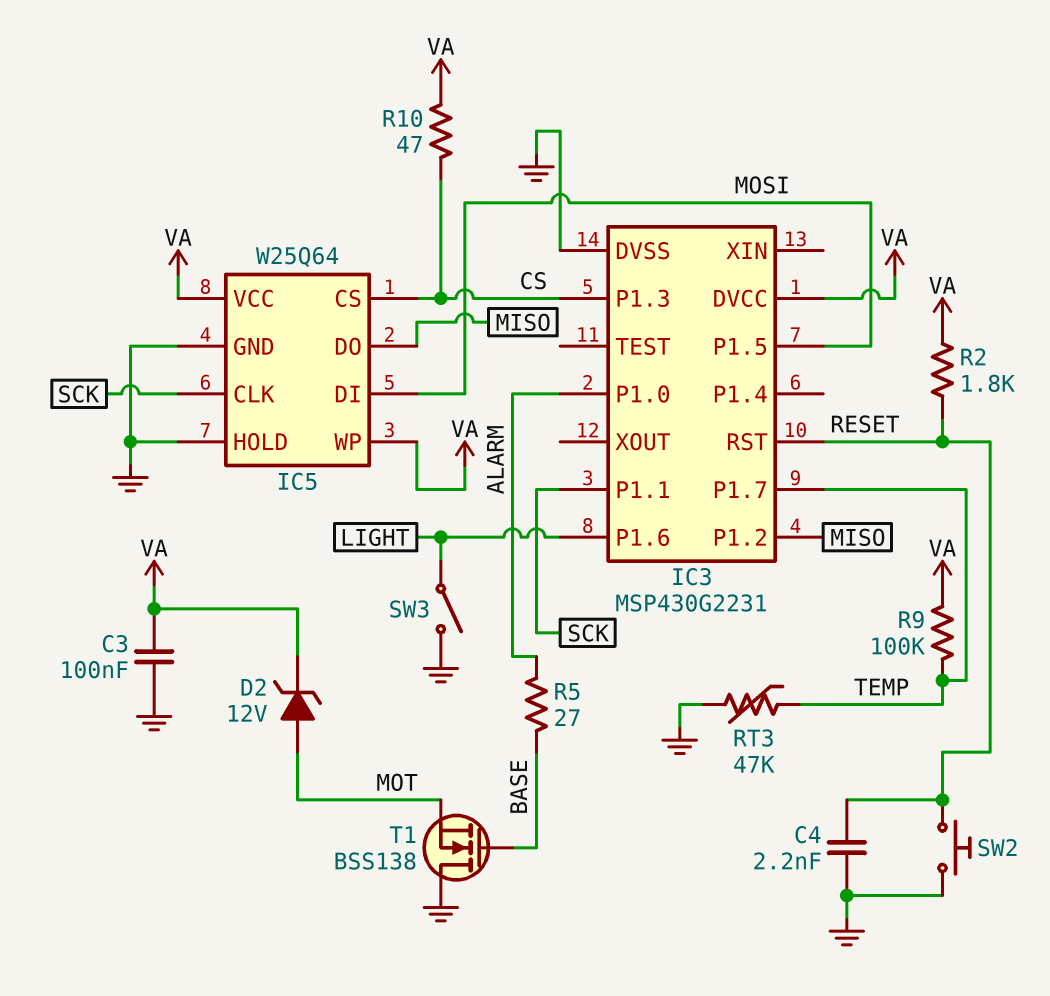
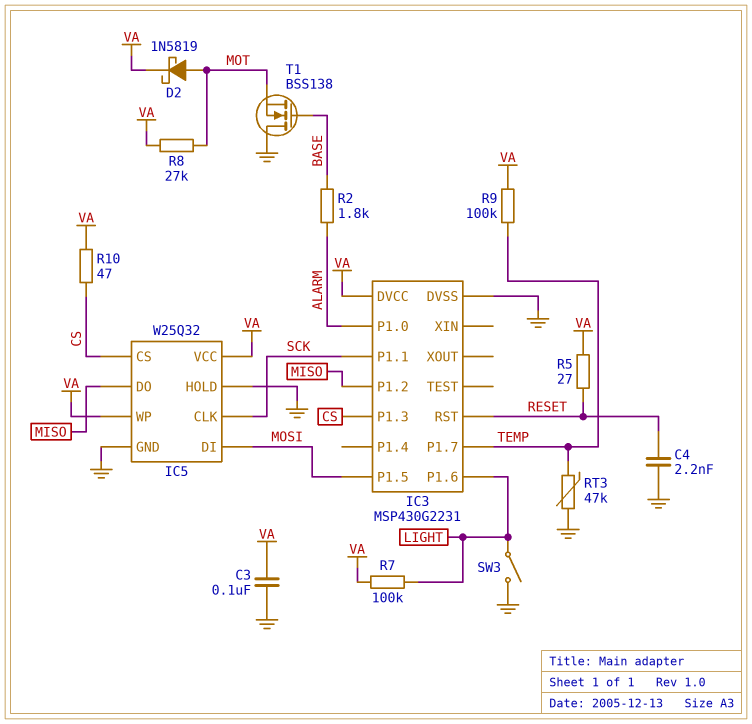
D2: zener 12V (A MOT, K VA) -> schottky 1N5819 (A MOT, K VA)
IC5: W25Q64 -> W25Q32
R2: 1.8k (RESET, VA) -> 1.8k (ALARM, BASE)
R5: 27 (ALARM, BASE) -> 27 (RESET, VA)
R7: none -> 100k (LIGHT, VA)
R8: none -> 27k (MOT, VA)
SW2: button (GND, RESET) -> none

